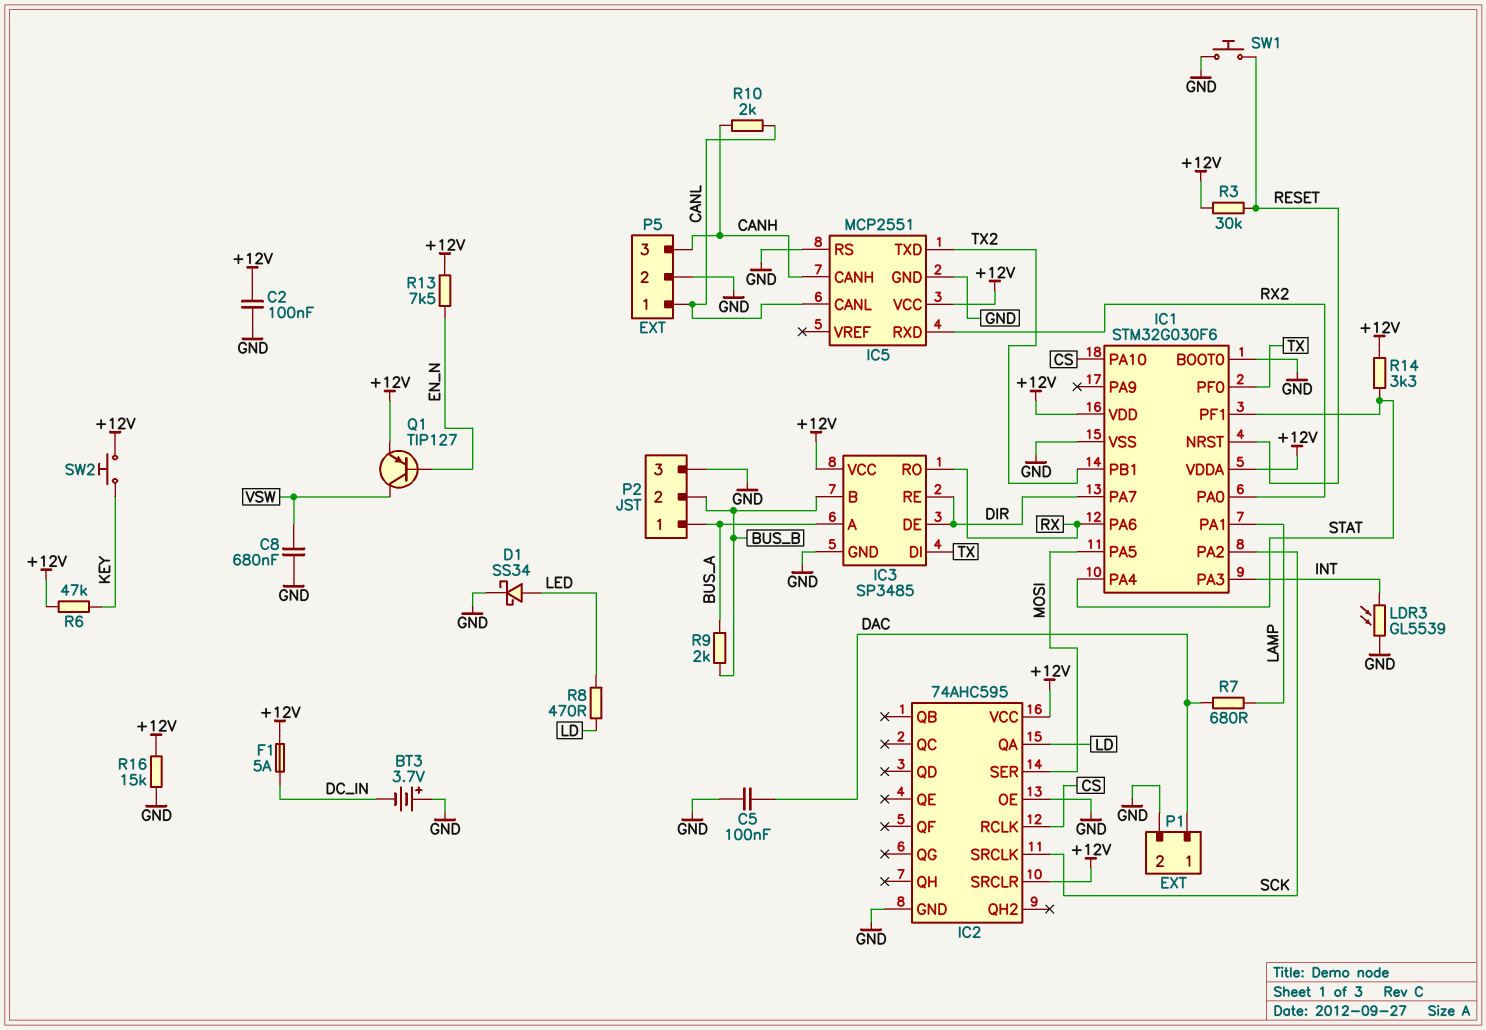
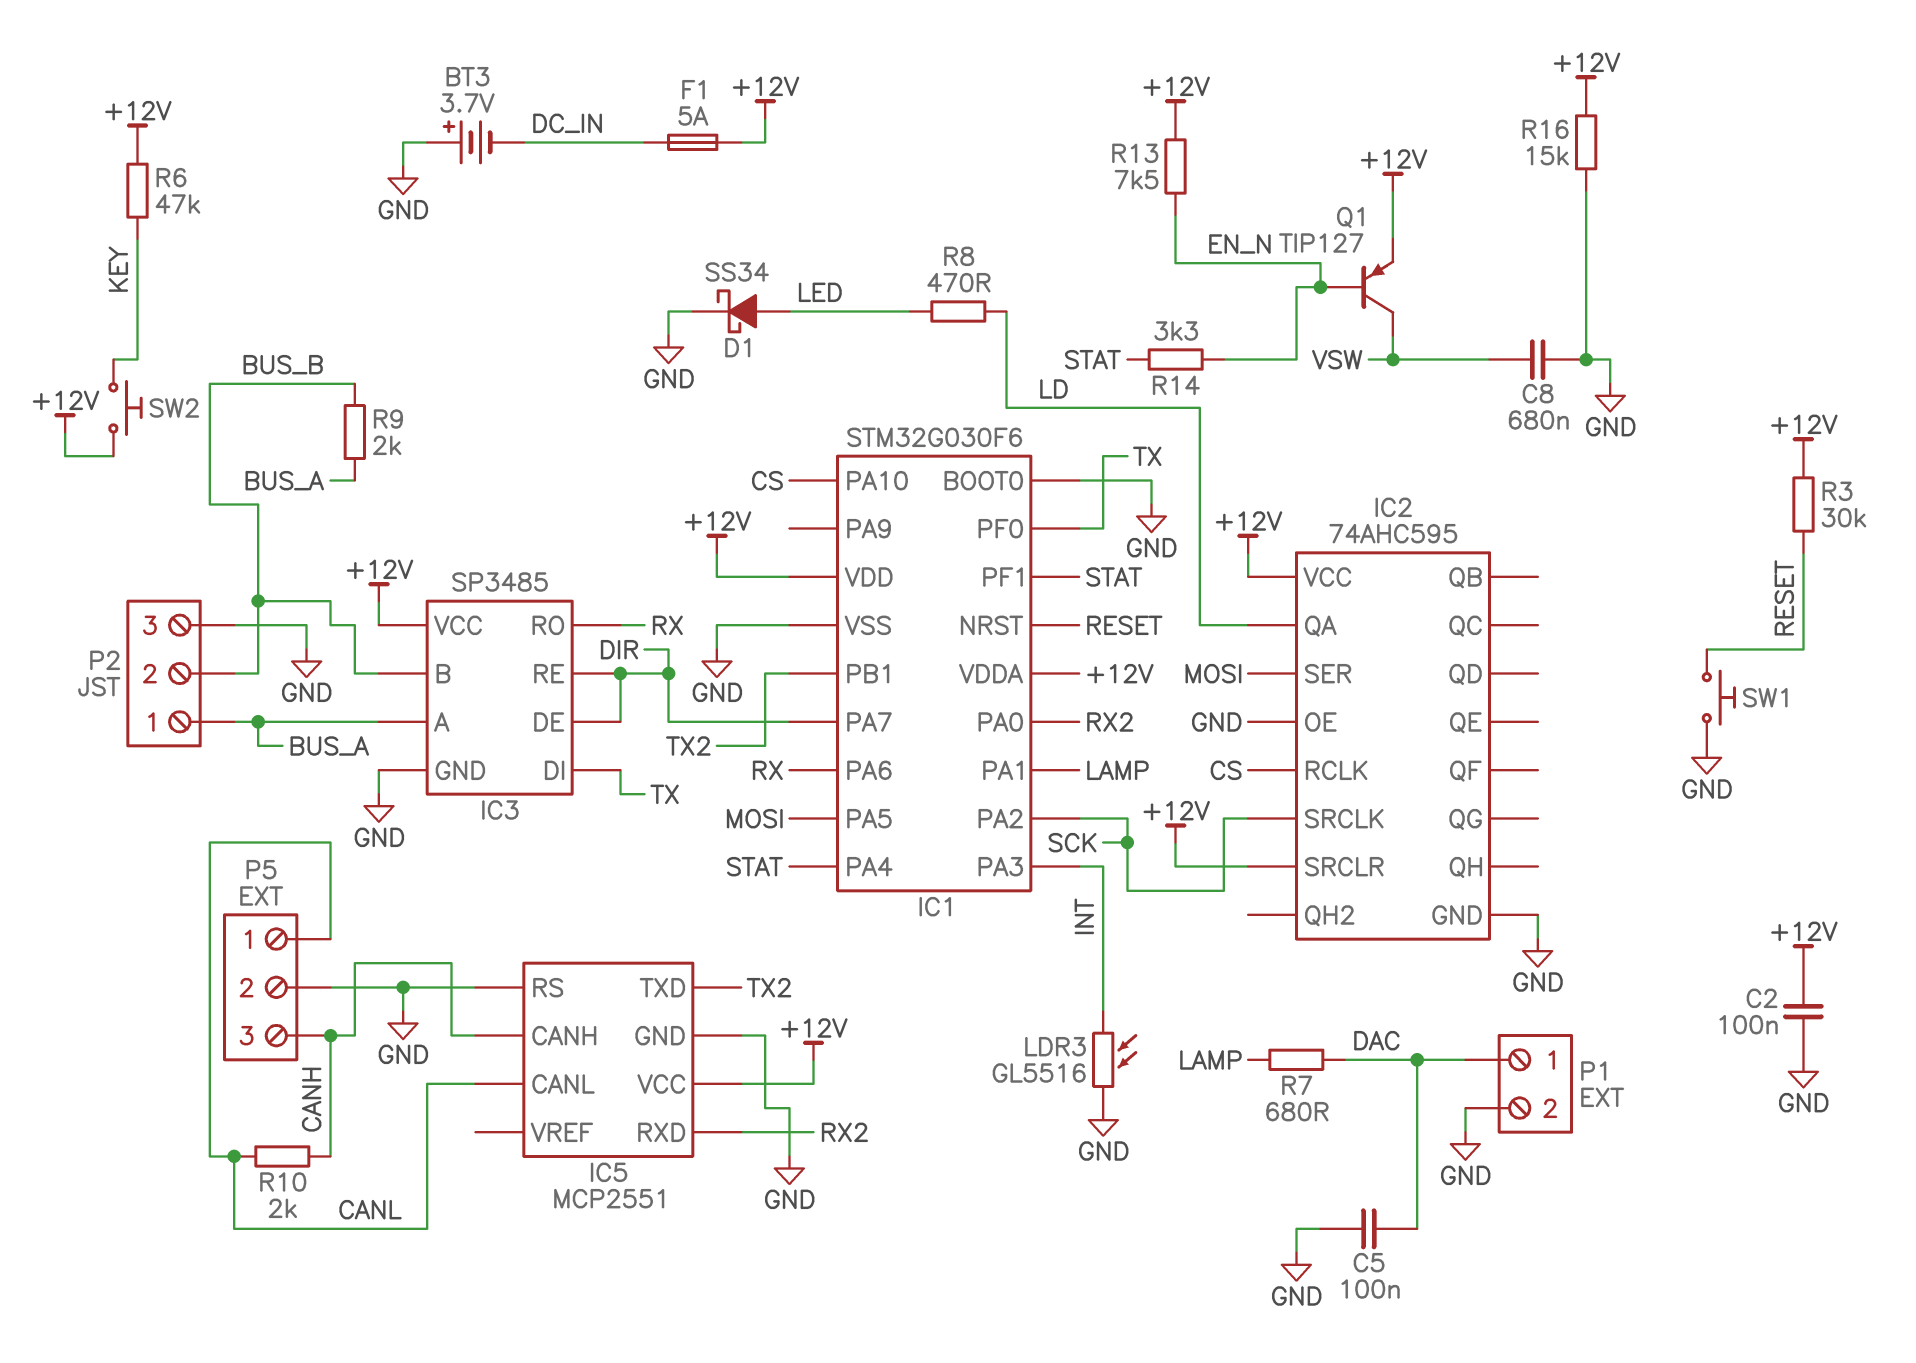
LDR3: GL5539 (GND, INT) -> GL5516 (GND, INT)
R14: 3.3k (+12V, STAT) -> 3.3k (EN_N, STAT)

